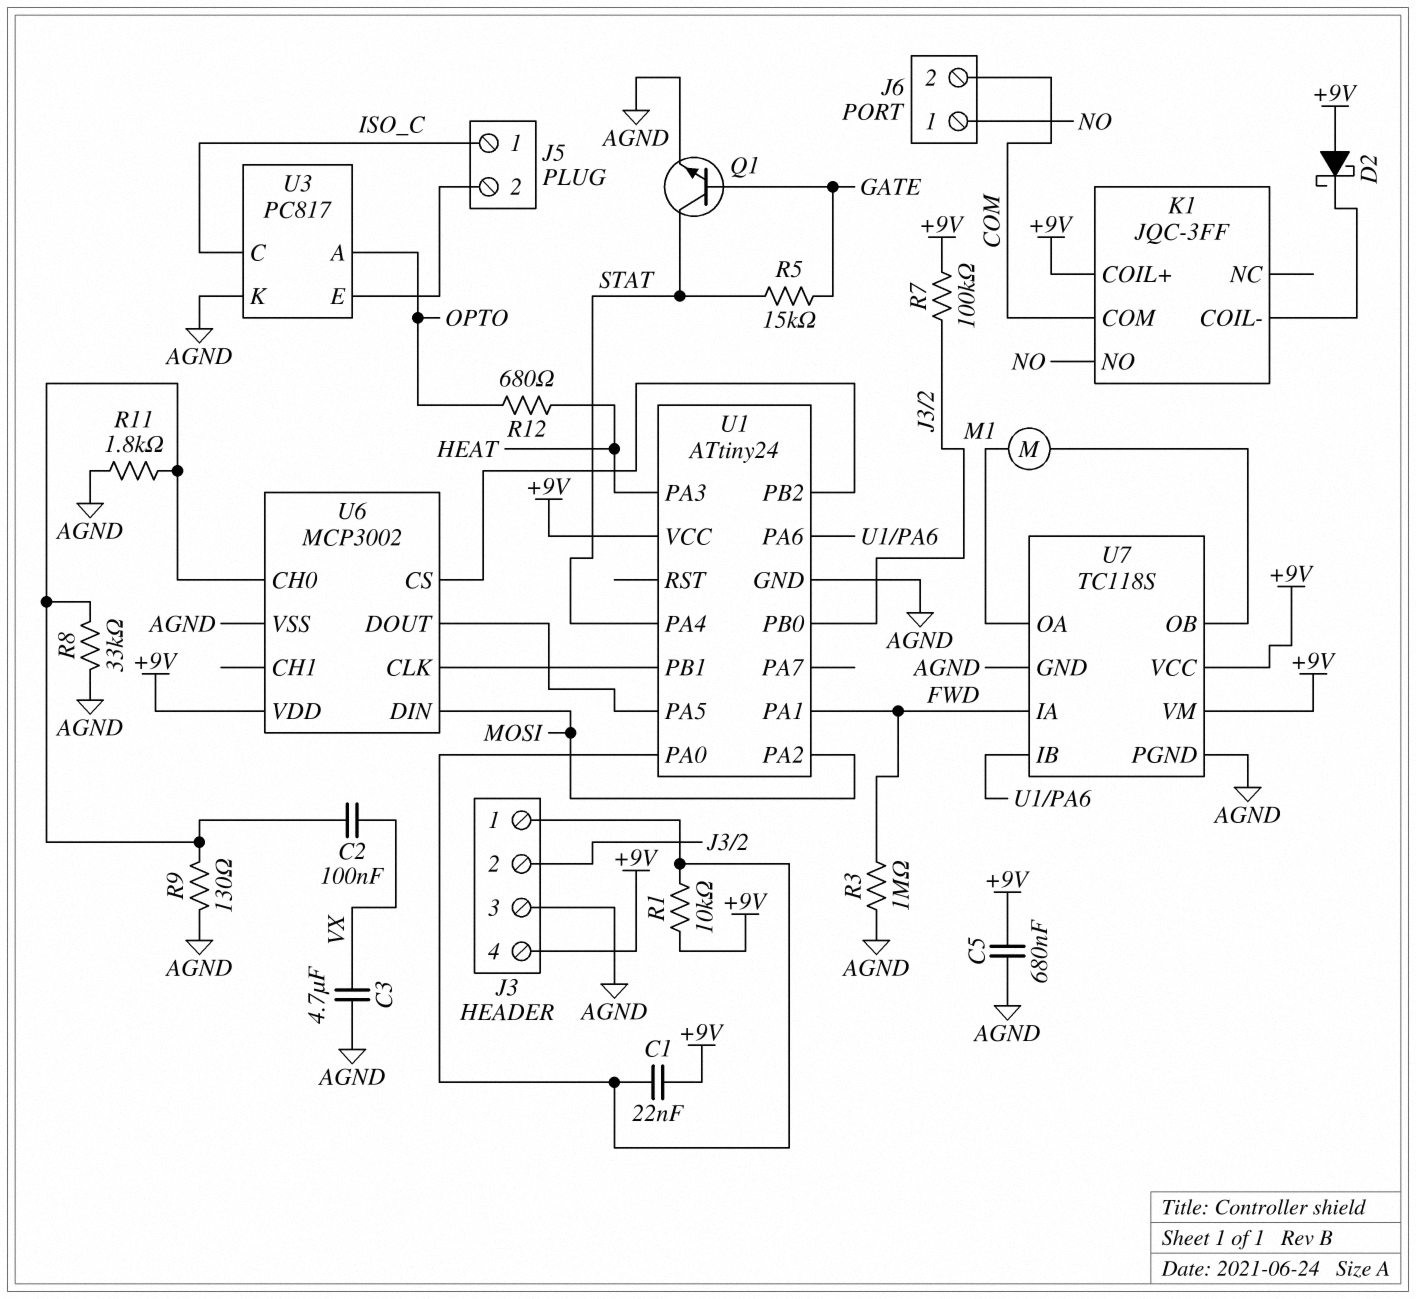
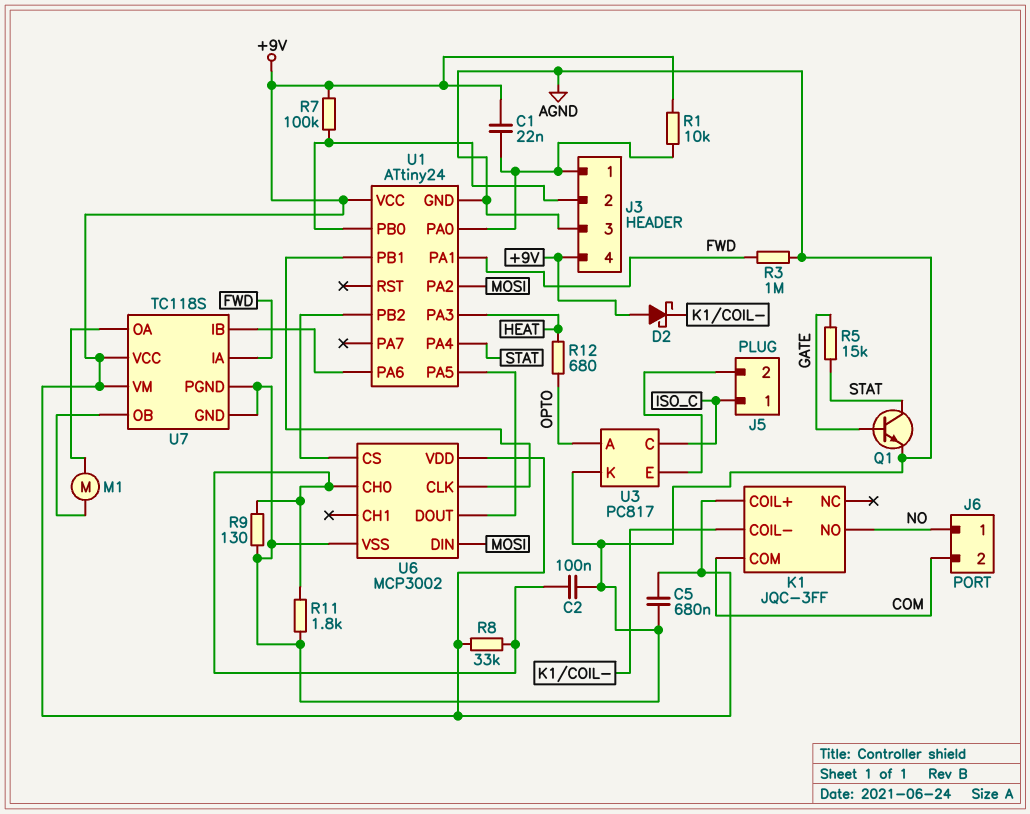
C2: 100nF (U6/CH0, VX) -> 100nF (AGND, U6/CH0)
C3: 4.7uF (AGND, VX) -> none
R8: 33k (AGND, U6/CH0) -> 33k (+9V, U6/CH0)

